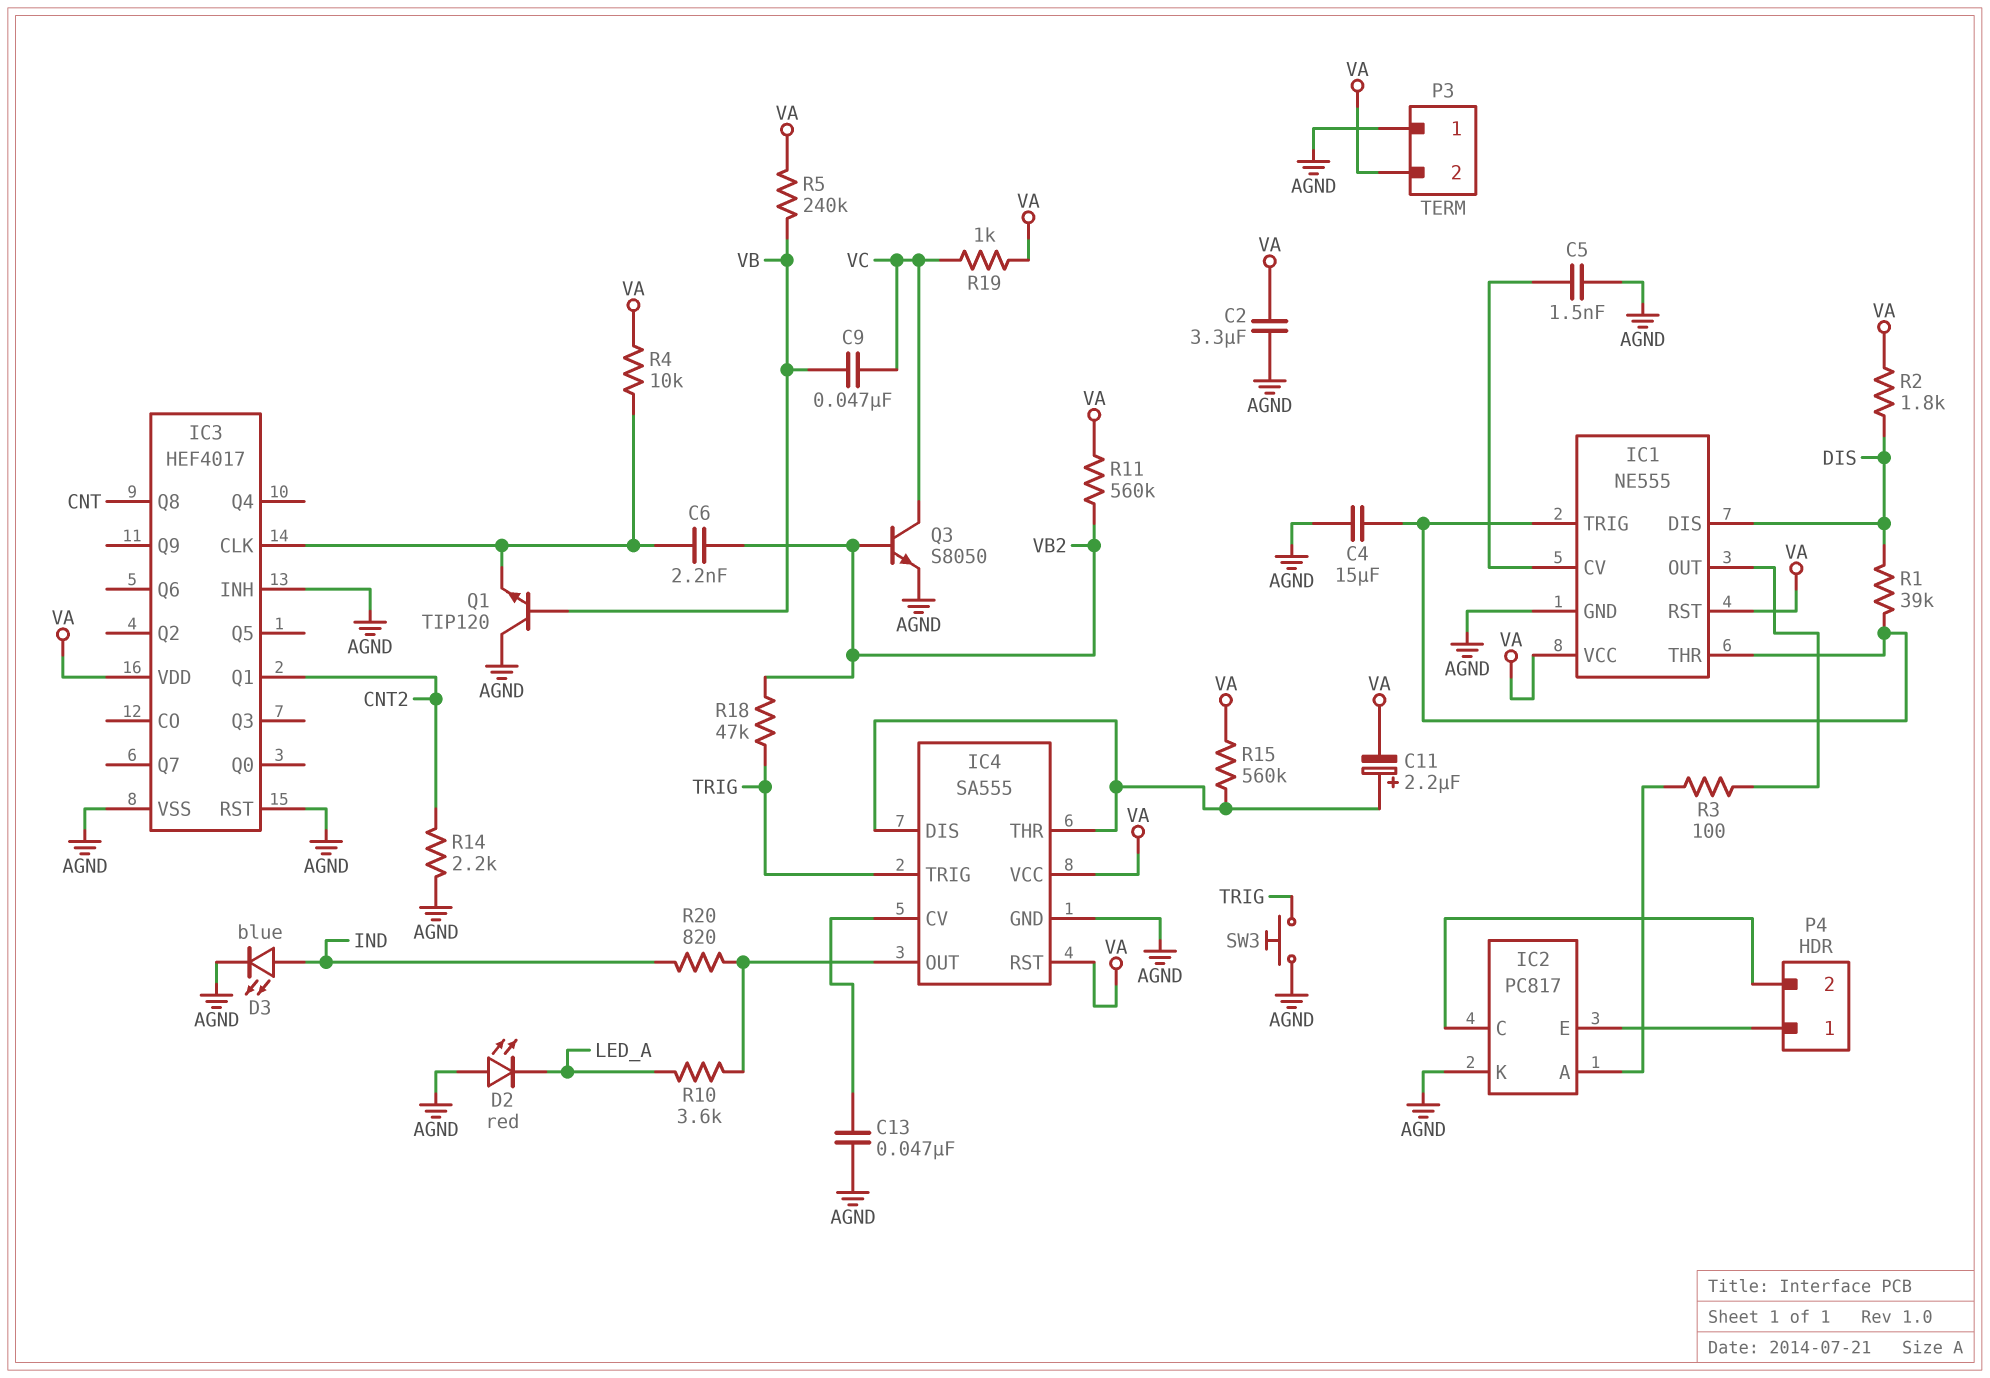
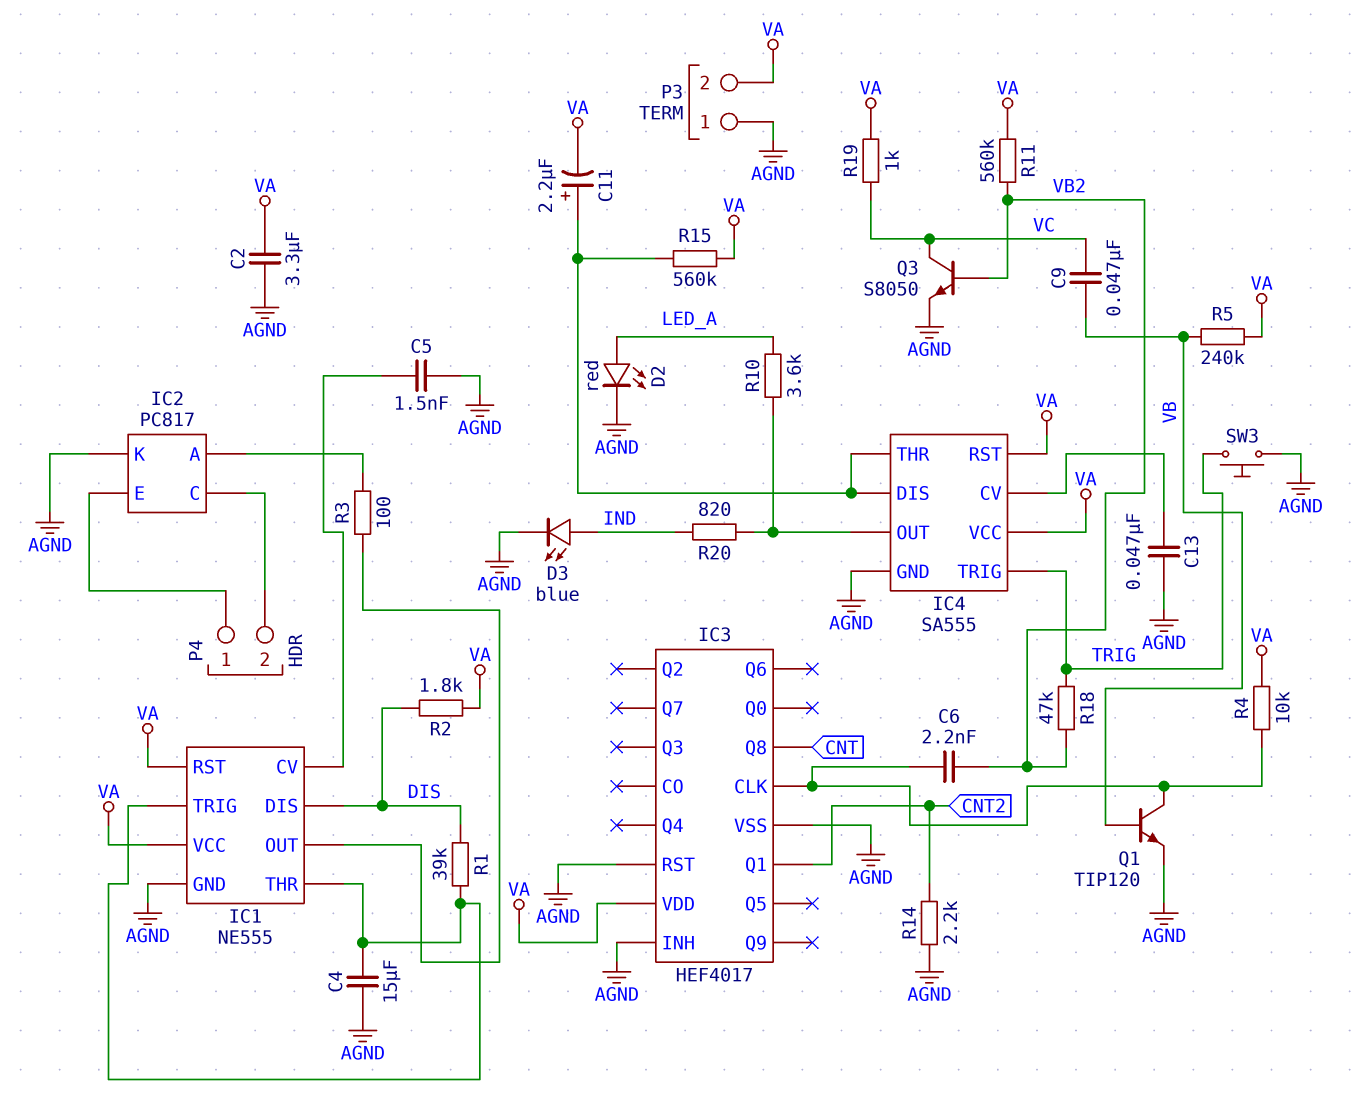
D2: LED red (A AGND, K LED_A) -> LED red (A LED_A, K AGND)
Q1: NPN TIP120 (B VB, C AGND, E IC3/CLK) -> NPN TIP120 (B VB, C IC3/CLK, E AGND)

